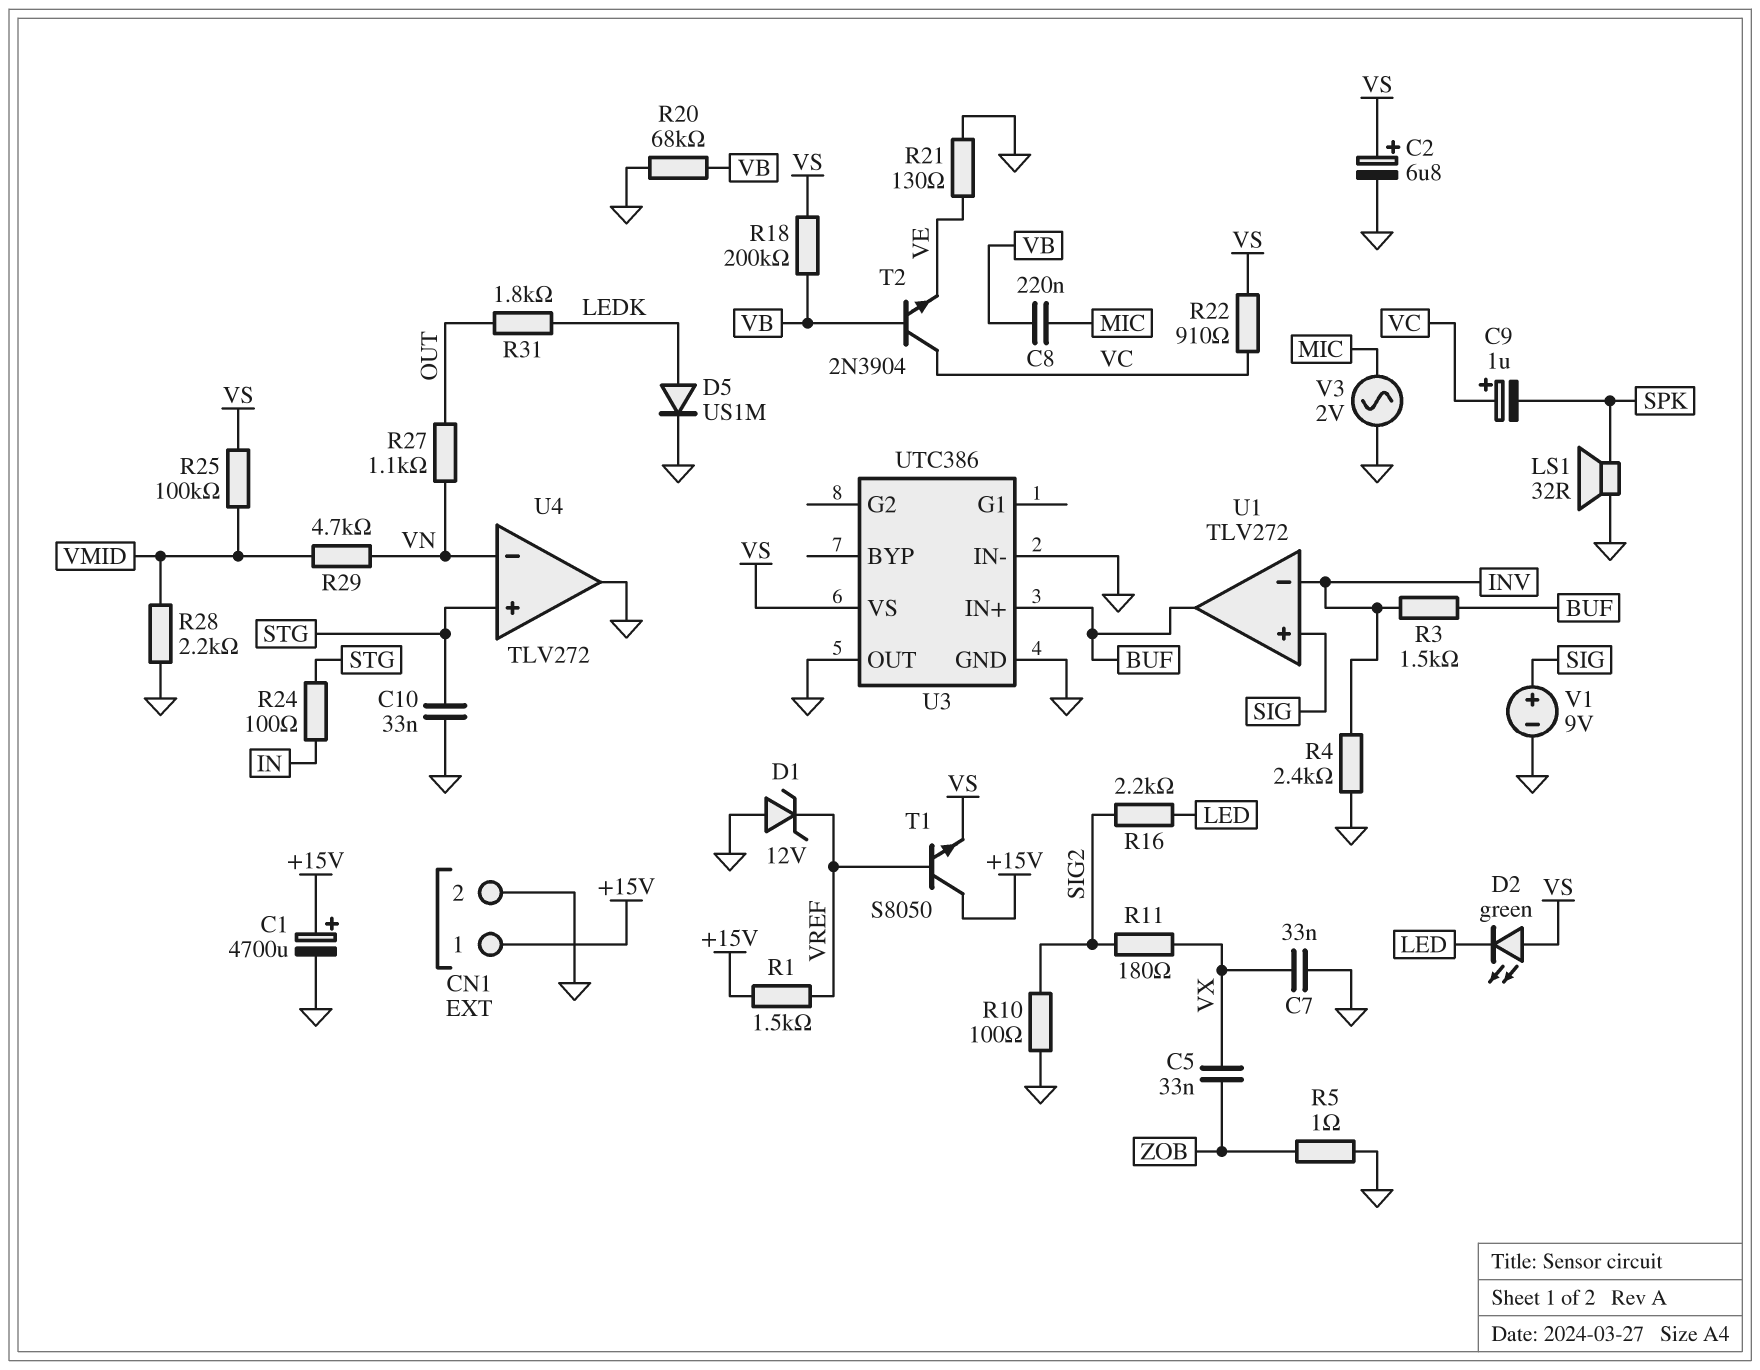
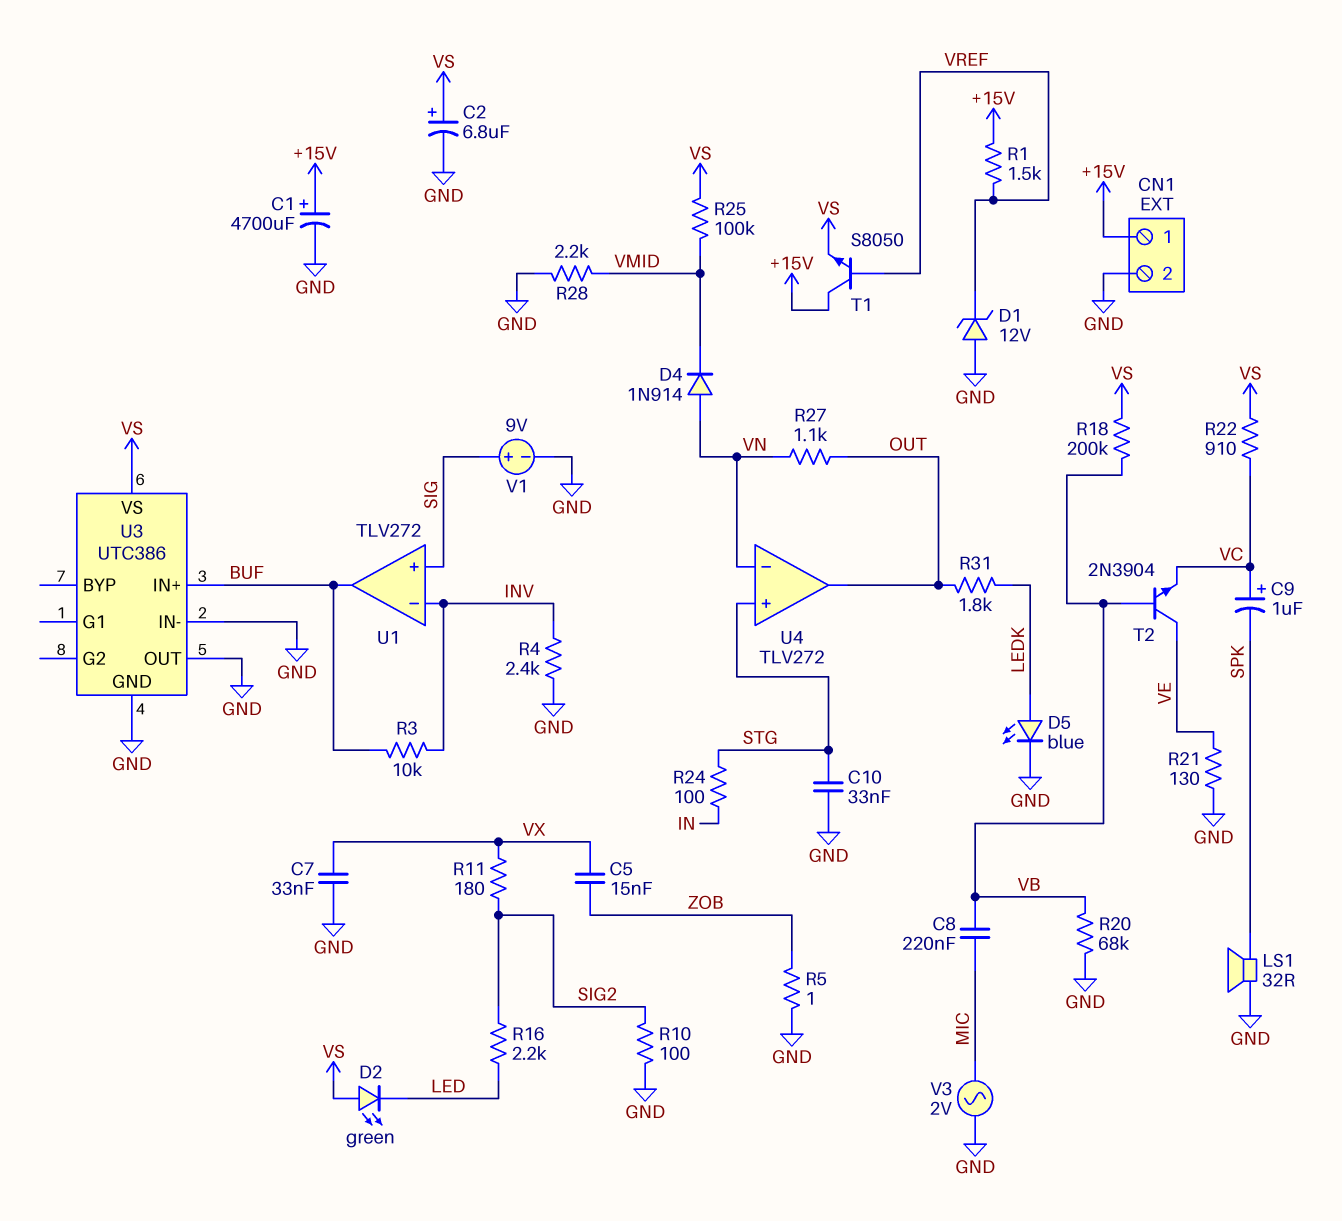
C5: 33nF (VX, ZOB) -> 15nF (VX, ZOB)
D4: none -> diode 1N914 (A VN, K VMID)
D5: diode US1M (A LEDK, K GND) -> LED blue (A LEDK, K GND)
R3: 1.5k (BUF, INV) -> 10k (BUF, INV)
R29: 4.7k (VMID, VN) -> none
T2: NPN 2N3904 (B VB, C VC, E VE) -> NPN 2N3904 (B VB, C VE, E VC)
U4 pin out: GND -> OUT

